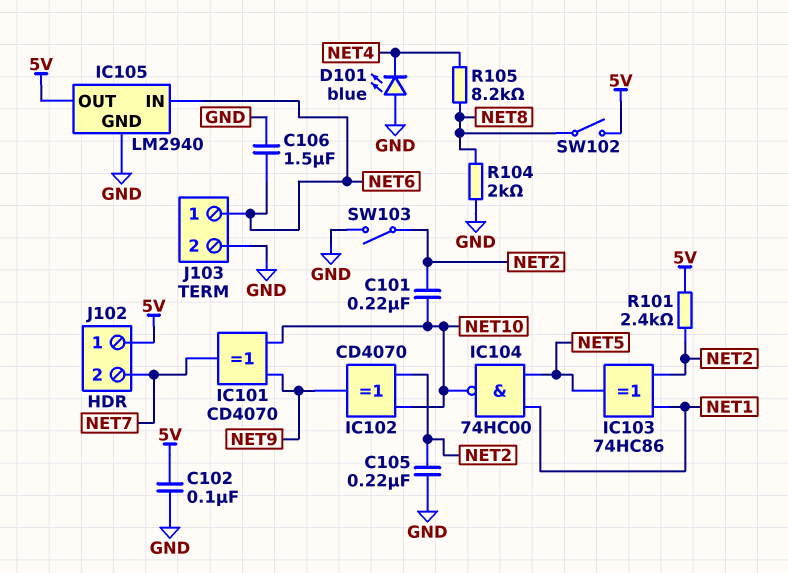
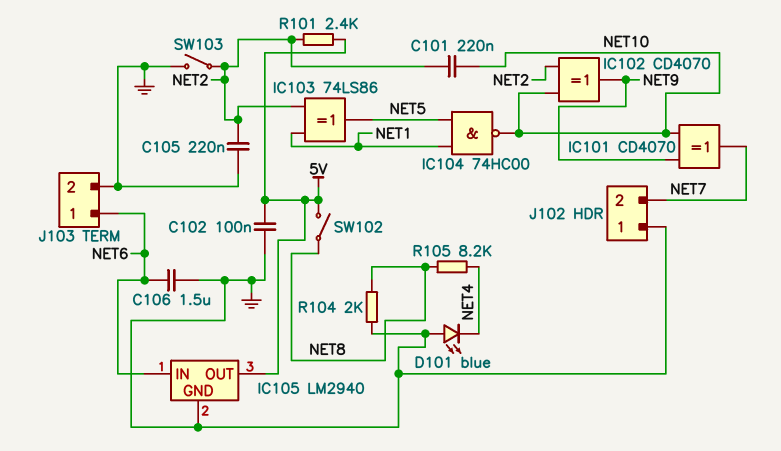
IC103: XOR 74HC86 (in NET1, in NET2, out NET5) -> XOR 74LS86 (in NET1, in NET2, out NET5)
J102 pin 1: 5V -> GND

